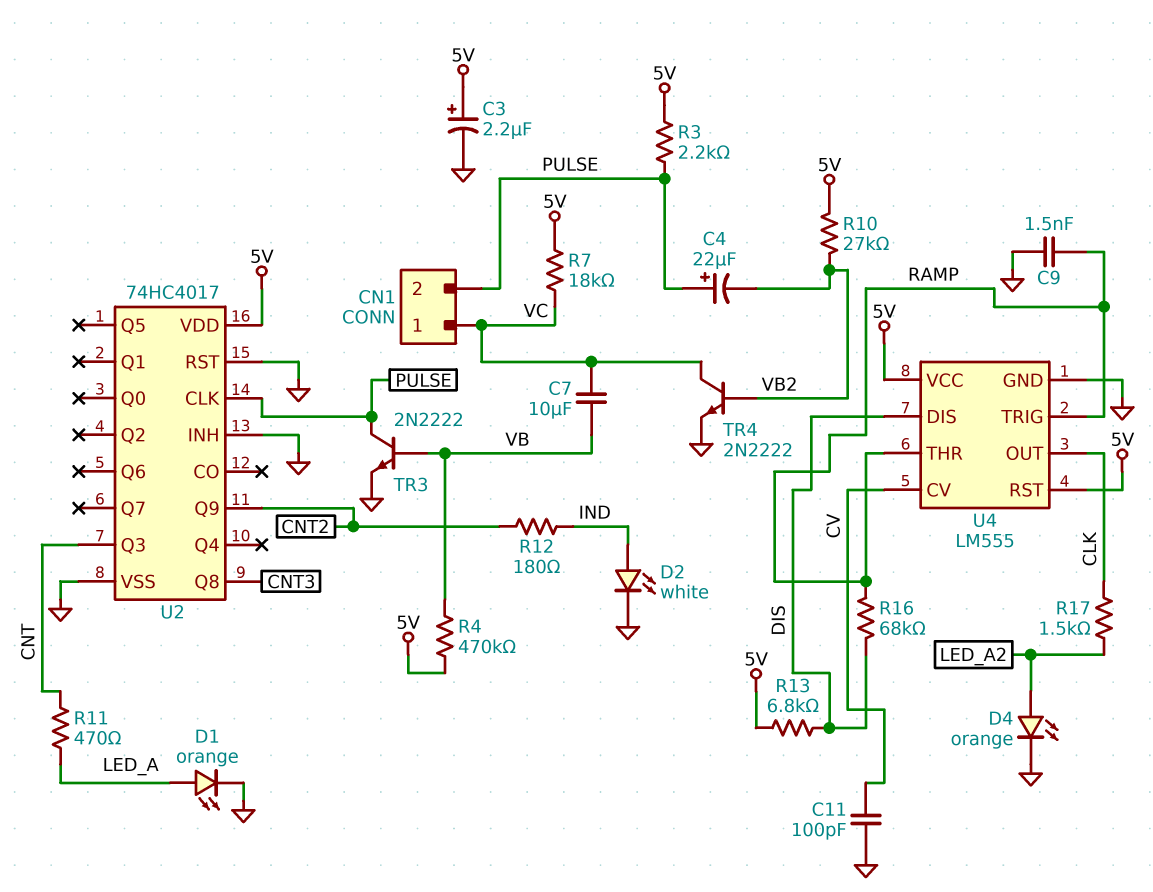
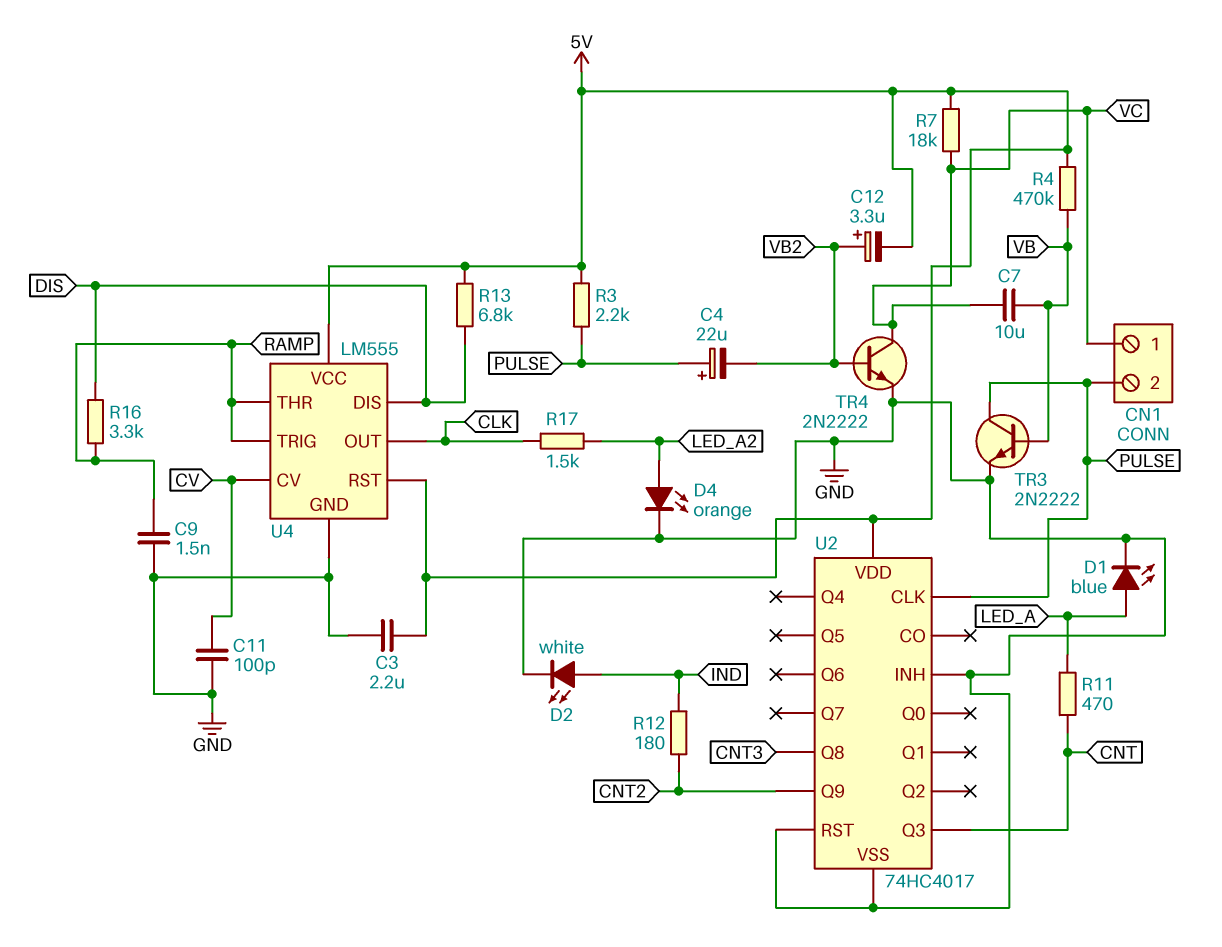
C3: 2.2uF (plus 5V, minus GND) -> 2.2uF (5V, GND)
C12: none -> 3.3uF (plus VB2, minus 5V)
D1: LED orange (A LED_A, K GND) -> LED blue (A LED_A, K GND)
R10: 27k (5V, VB2) -> none
R16: 68k (DIS, RAMP) -> 3.3k (DIS, RAMP)

